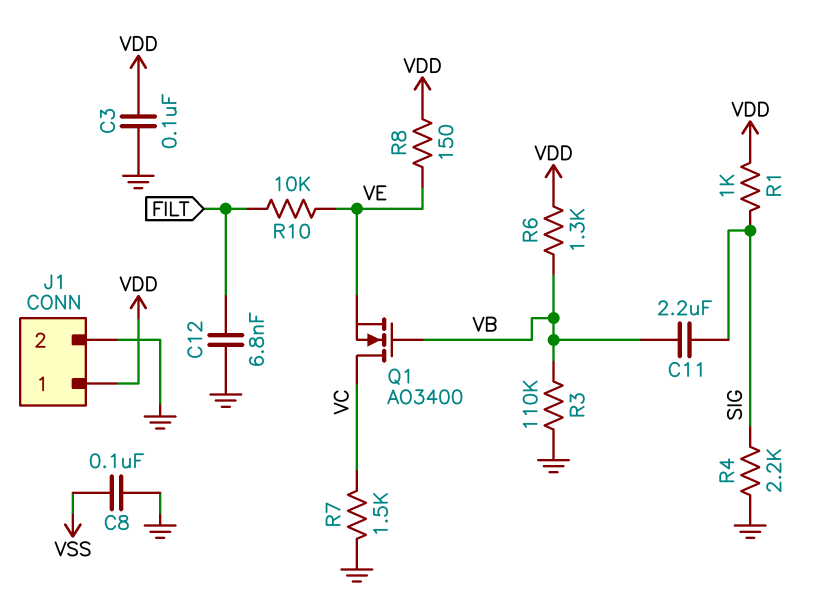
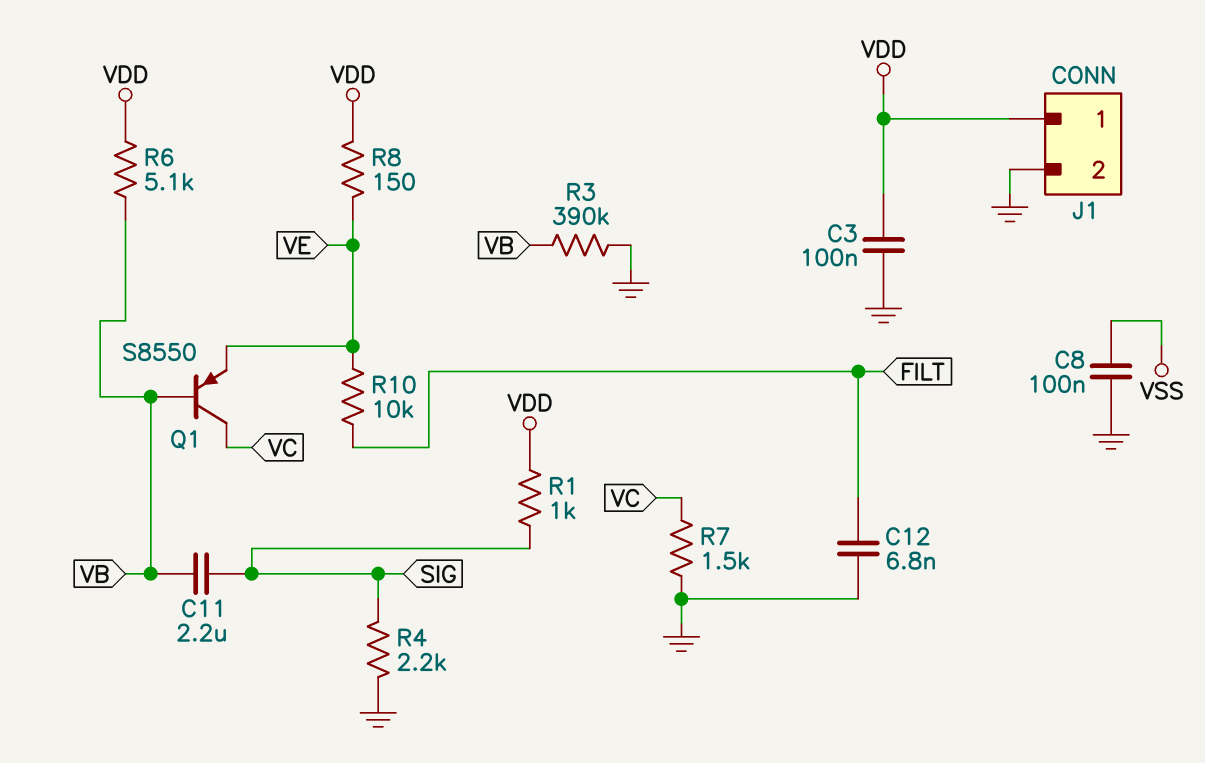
Q1: NMOS AO3400 (G VB, D VC, S VE) -> PNP S8550 (B VB, C VC, E VE)
R3: 110k (GND, VB) -> 390k (GND, VB)
R6: 1.3k (VB, VDD) -> 5.1k (VB, VDD)

